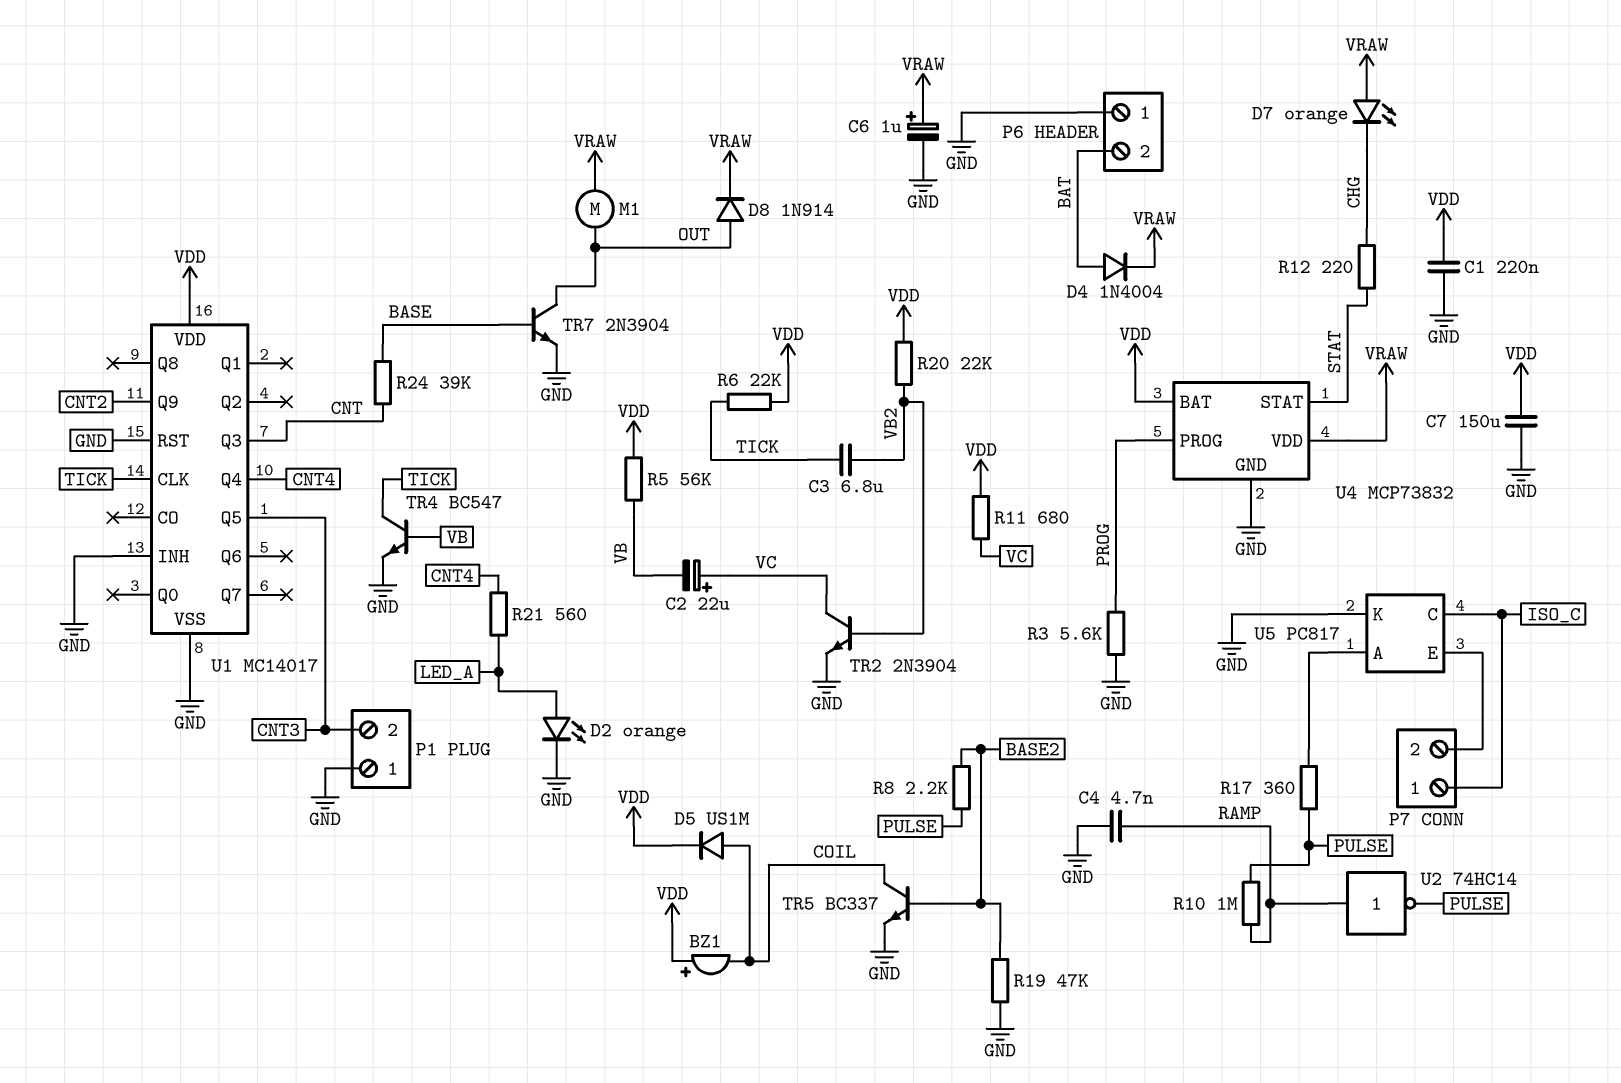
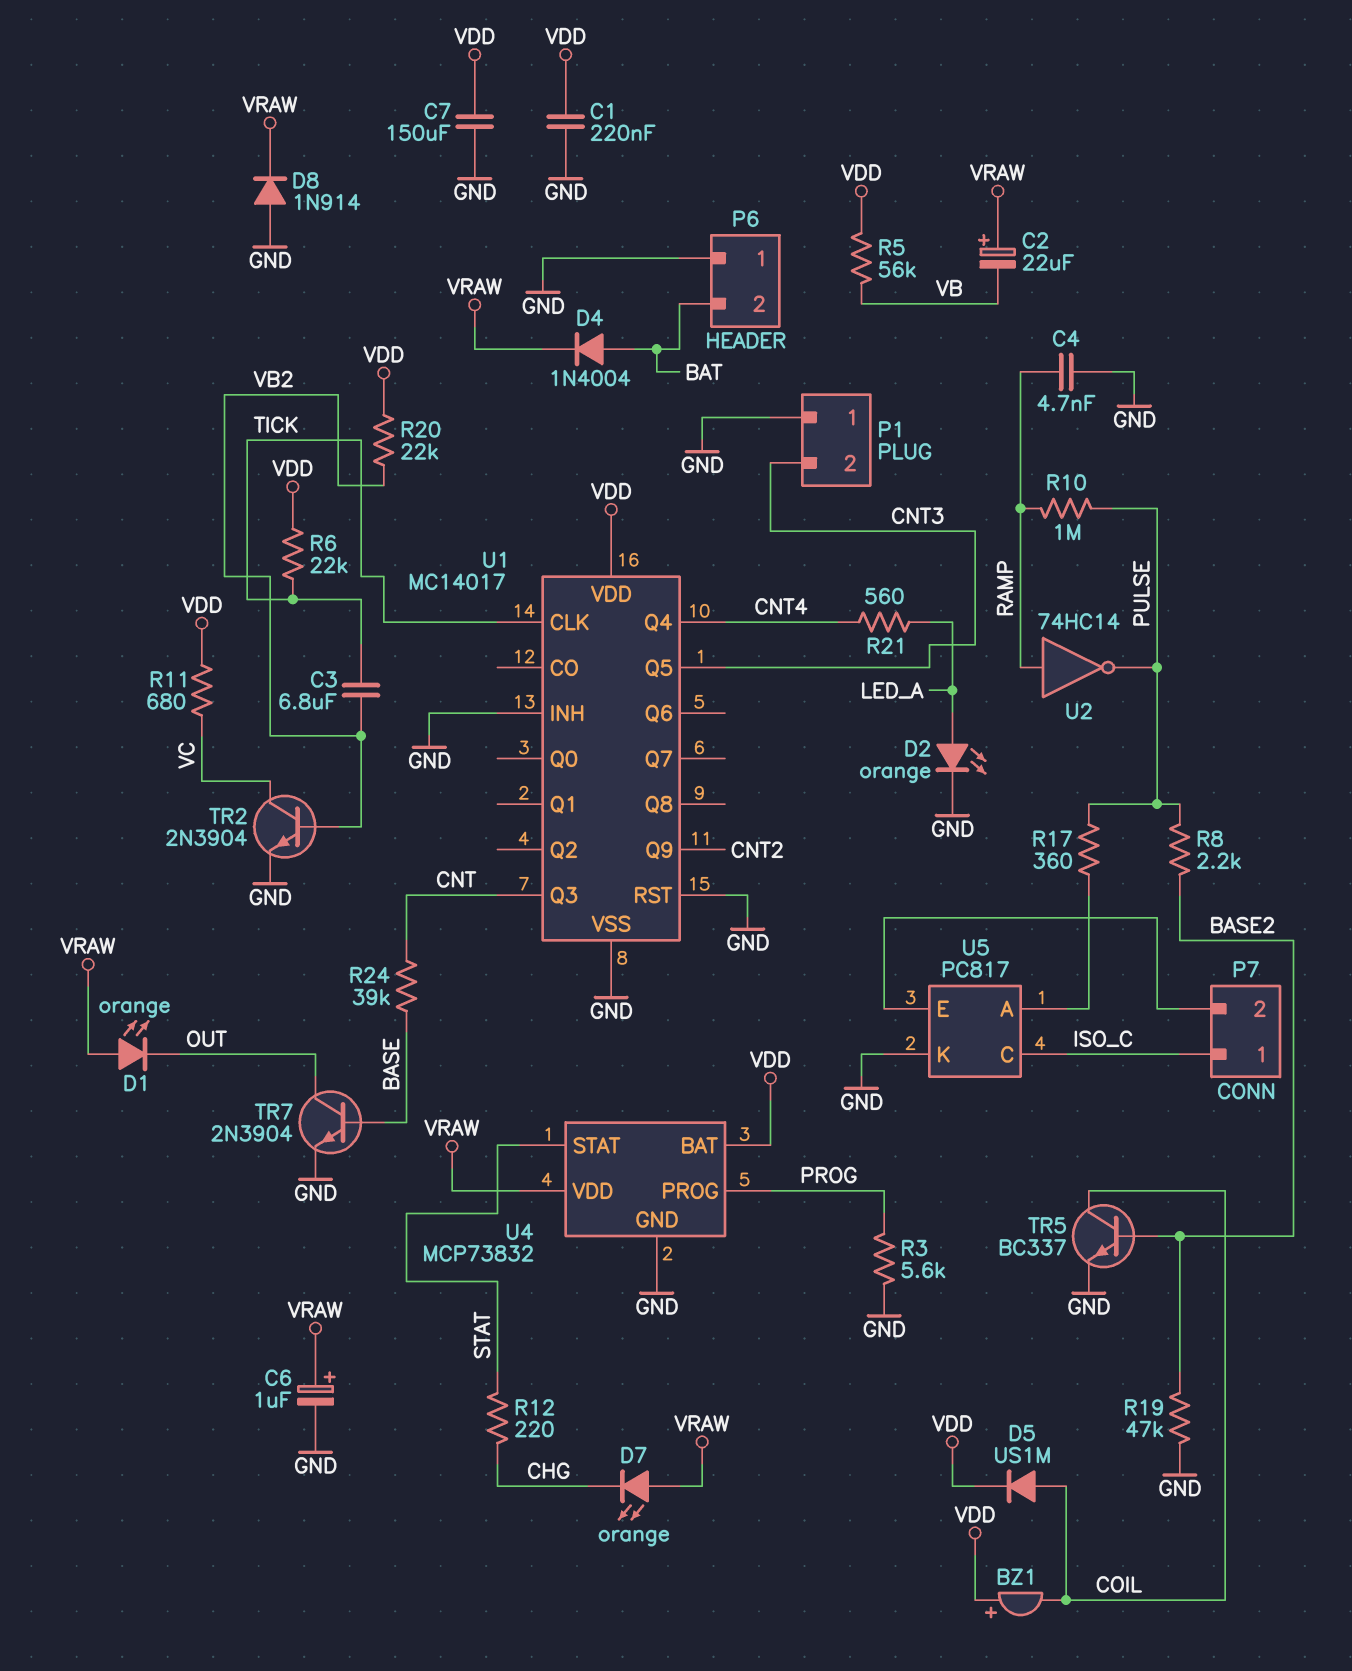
C2: 22uF (plus VC, minus VB) -> 22uF (plus VRAW, minus VB)
D1: none -> LED orange (A VRAW, K OUT)
D8: diode 1N914 (A OUT, K VRAW) -> diode 1N914 (A GND, K VRAW)
M1: motor (OUT, VRAW) -> none
TR4: NPN BC547 (B VB, C TICK, E GND) -> none

